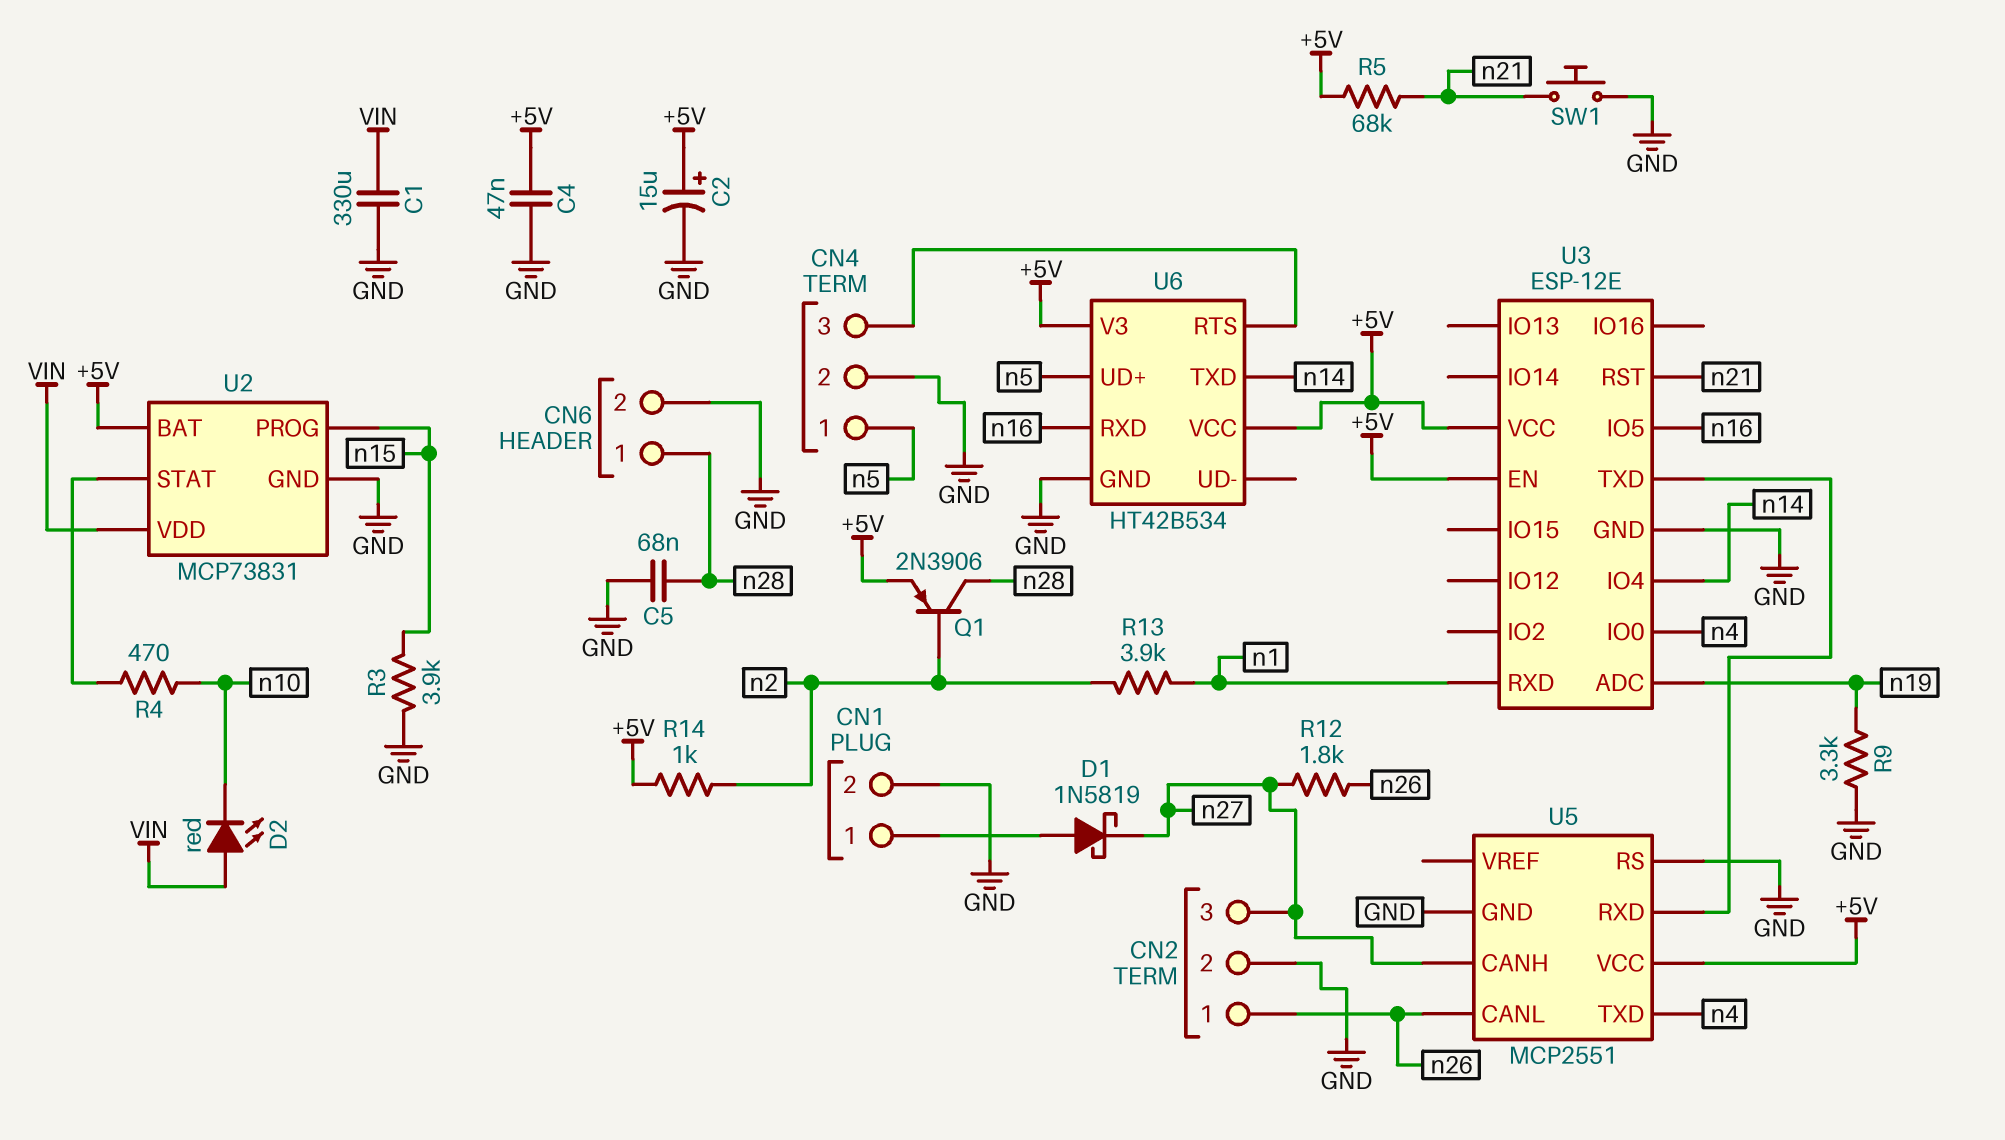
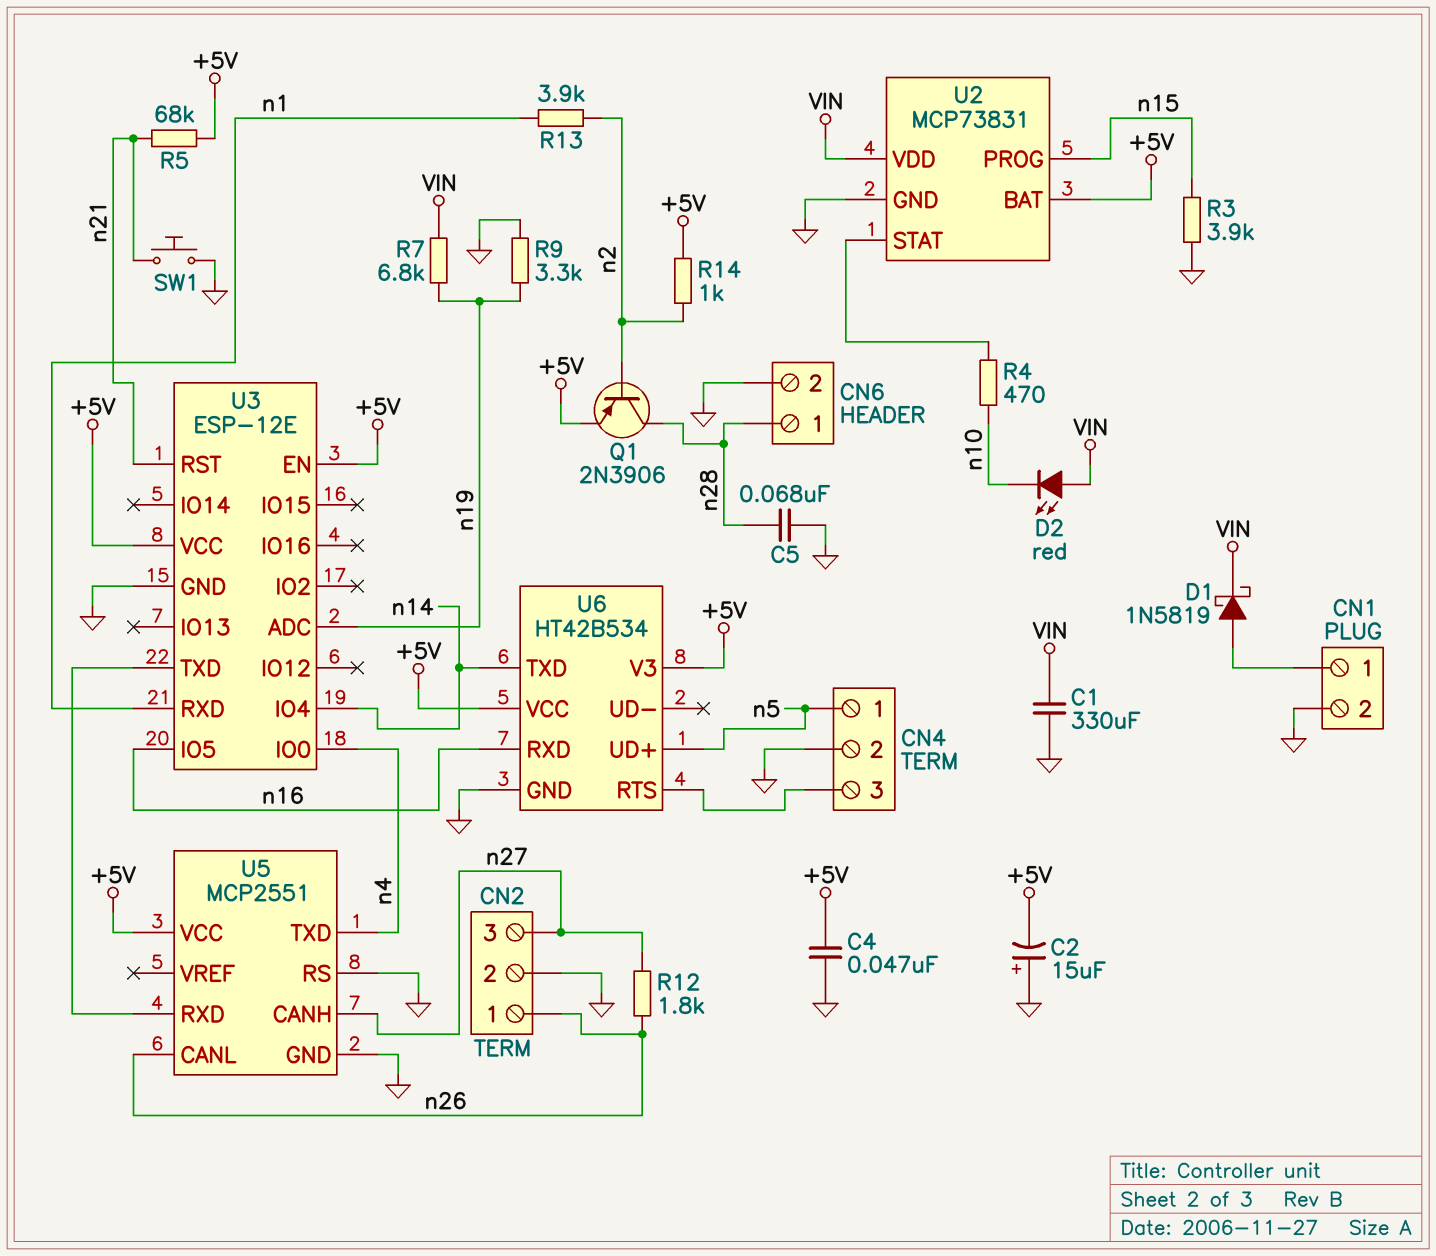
C2: 15uF (plus +5V, minus GND) -> 15uF (plus GND, minus +5V)
D1: schottky 1N5819 (A CN1/1, K n27) -> schottky 1N5819 (A CN1/1, K VIN)
R7: none -> 6.8k (VIN, n19)

